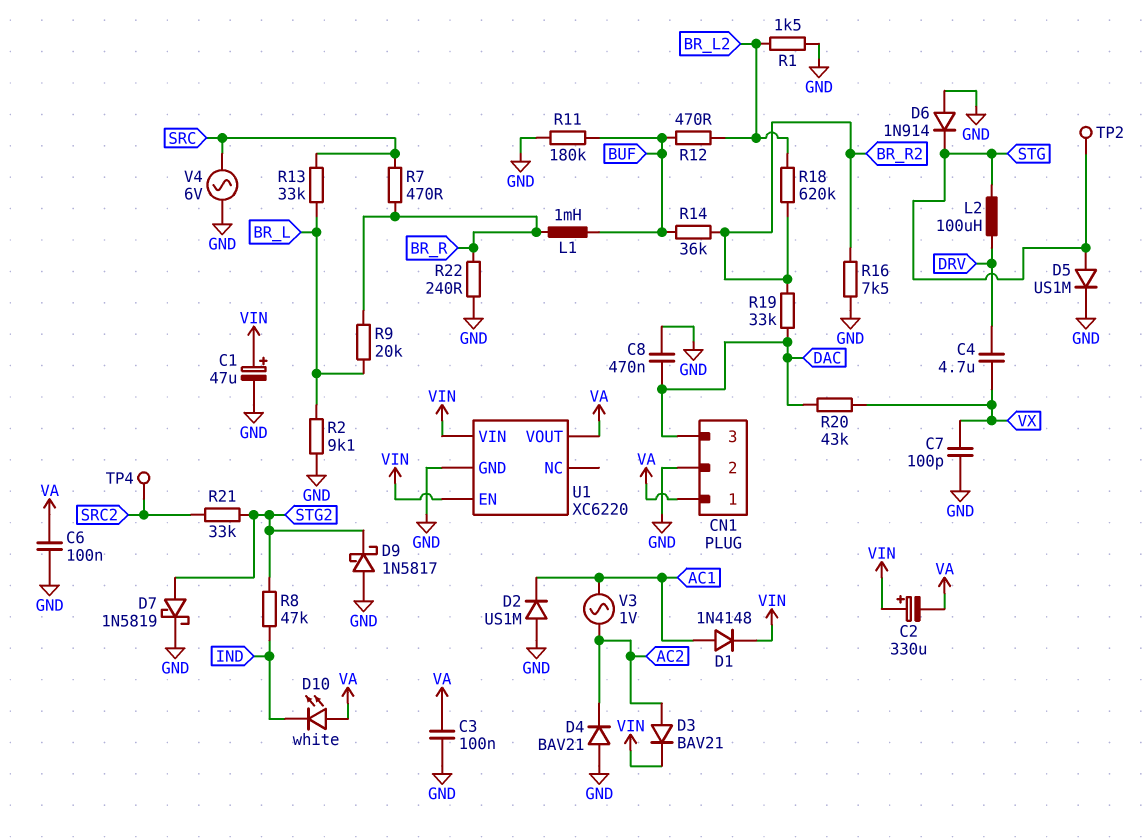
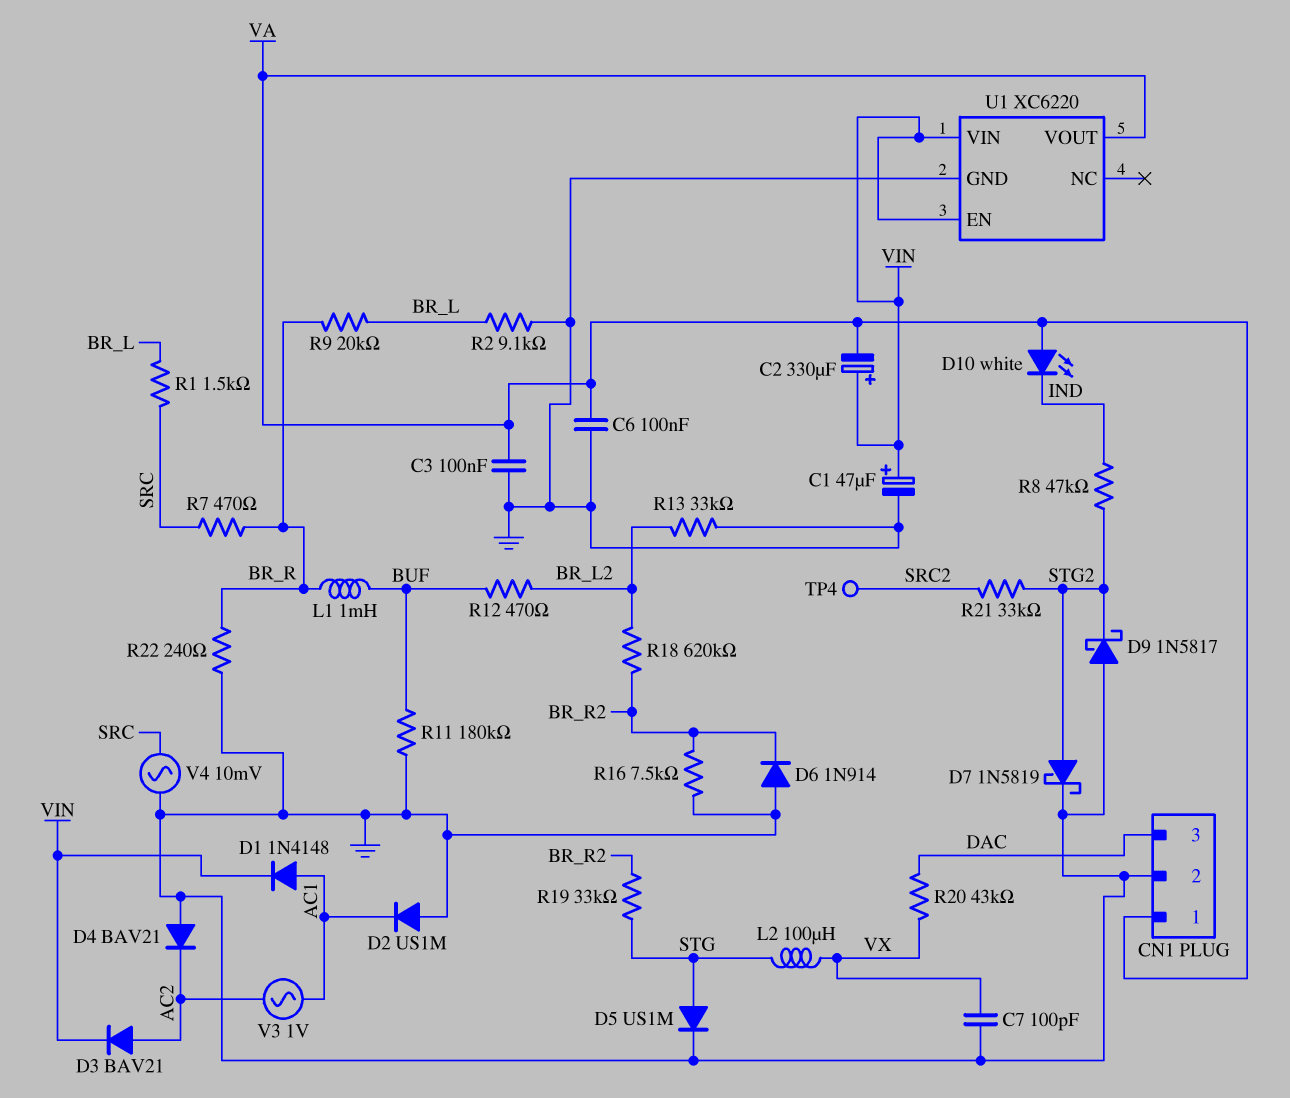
C4: 4.7uF (DRV, VX) -> none
C8: 470nF (DAC, GND) -> none
D6: diode 1N914 (A GND, K STG) -> diode 1N914 (A GND, K BR_R2)
L2: 100uH (DRV, STG) -> 100uH (STG, VX)
R1: 1.5k (BR_L2, GND) -> 1.5k (BR_L, SRC)
R13: 33k (BR_L, SRC) -> 33k (BR_L2, GND)
R14: 36k (BR_R2, BUF) -> none
R19: 33k (BR_R2, DAC) -> 33k (BR_R2, STG)
TP2: test point (STG) -> none
V4: AC 6V (GND, SRC) -> AC 10mV (GND, SRC)

